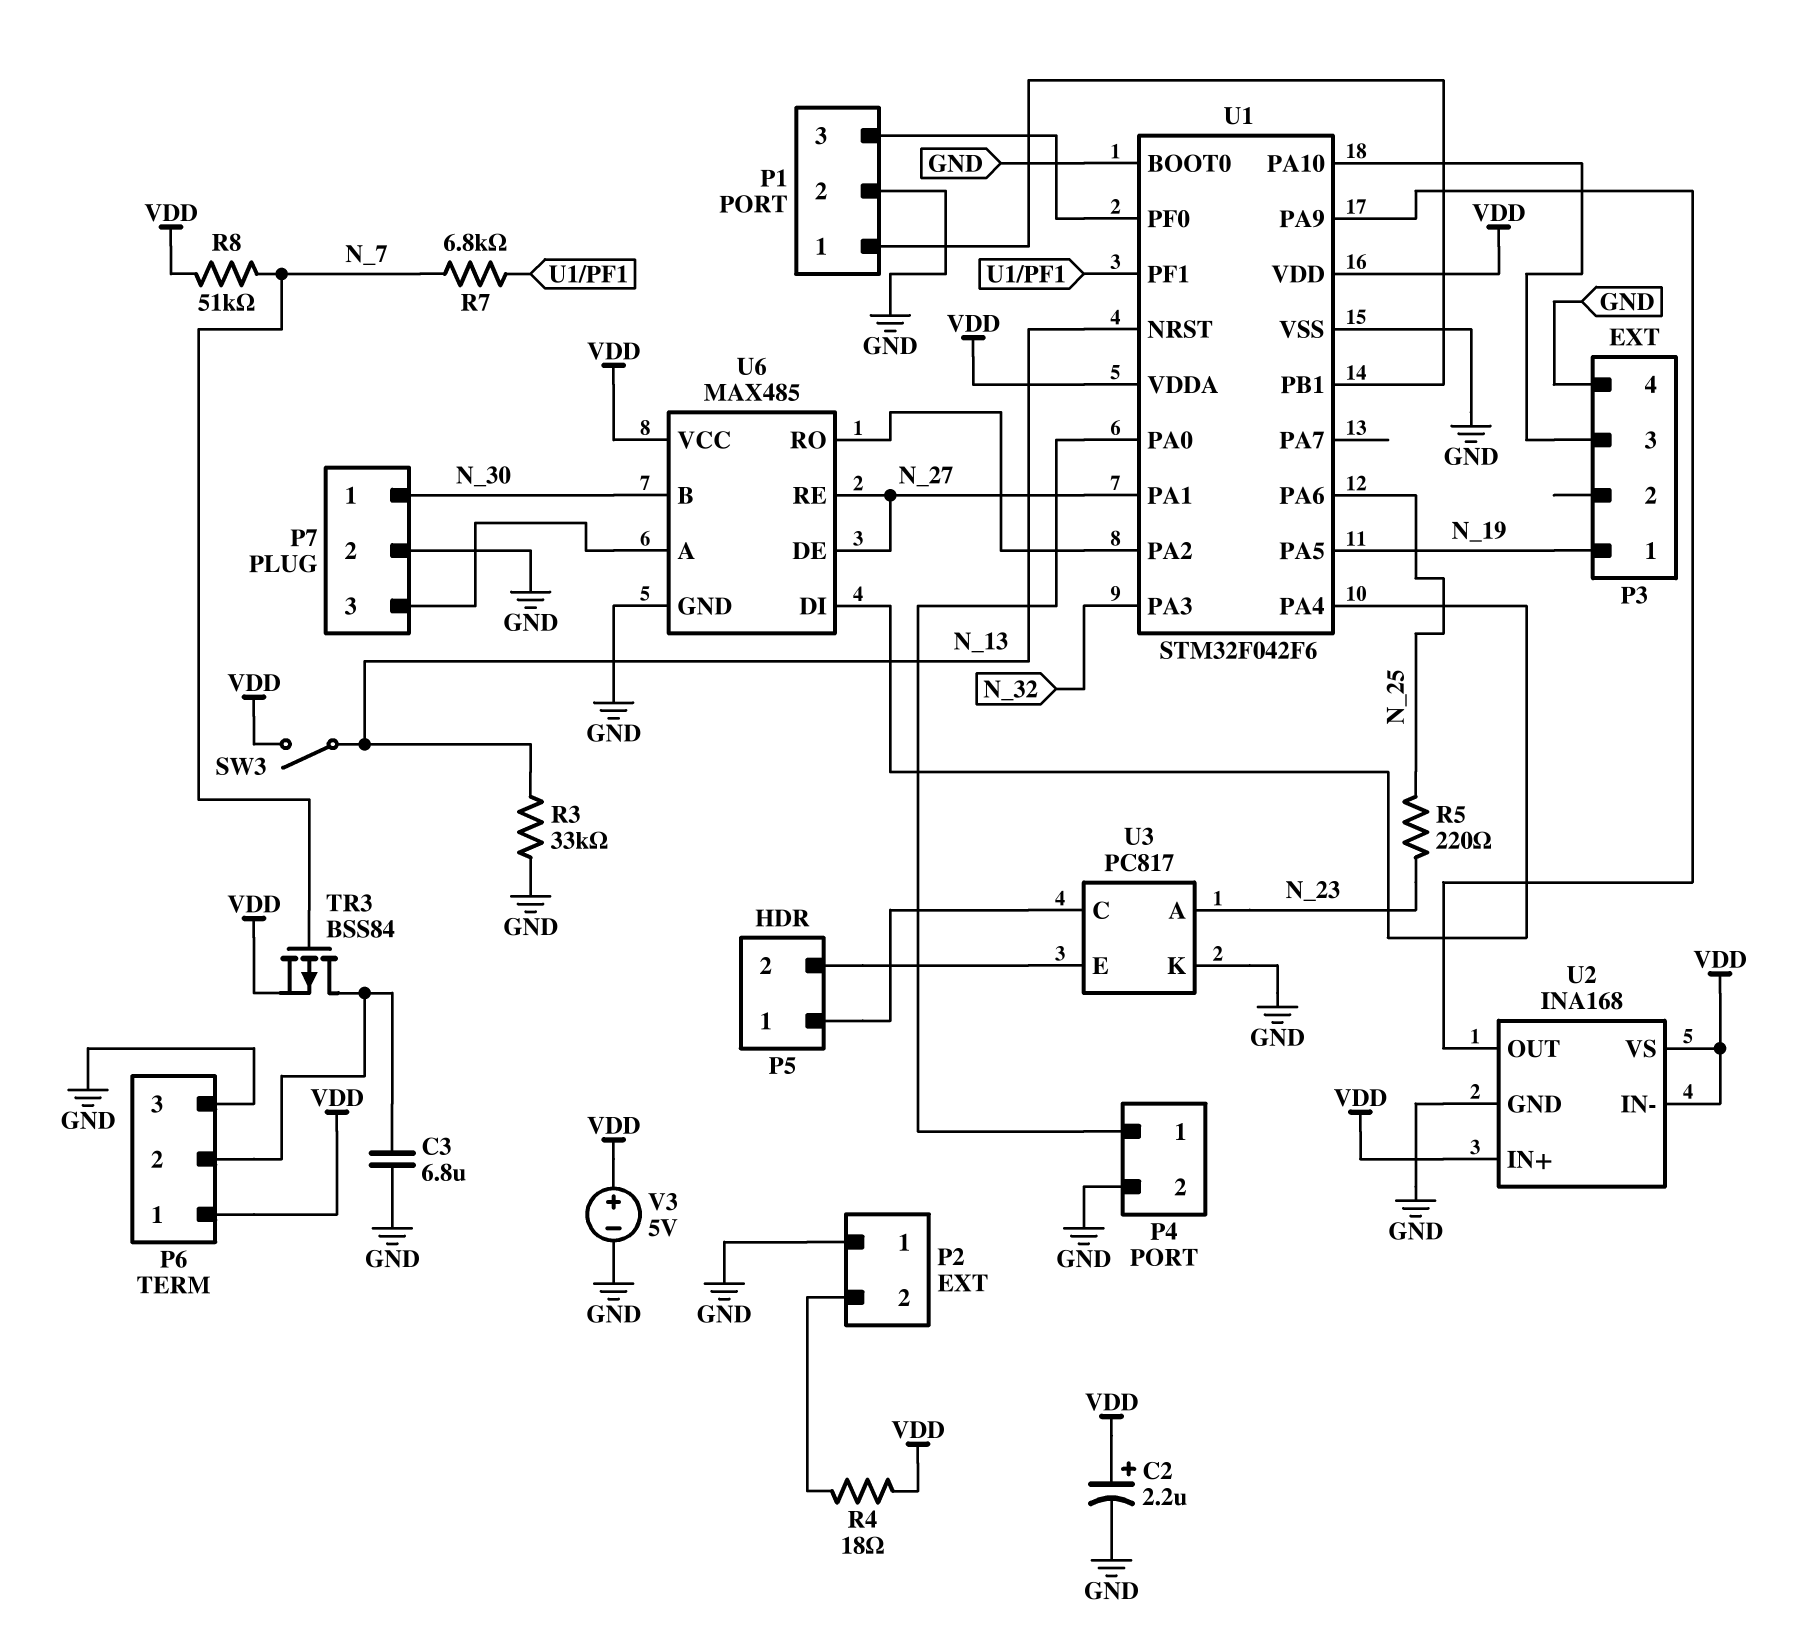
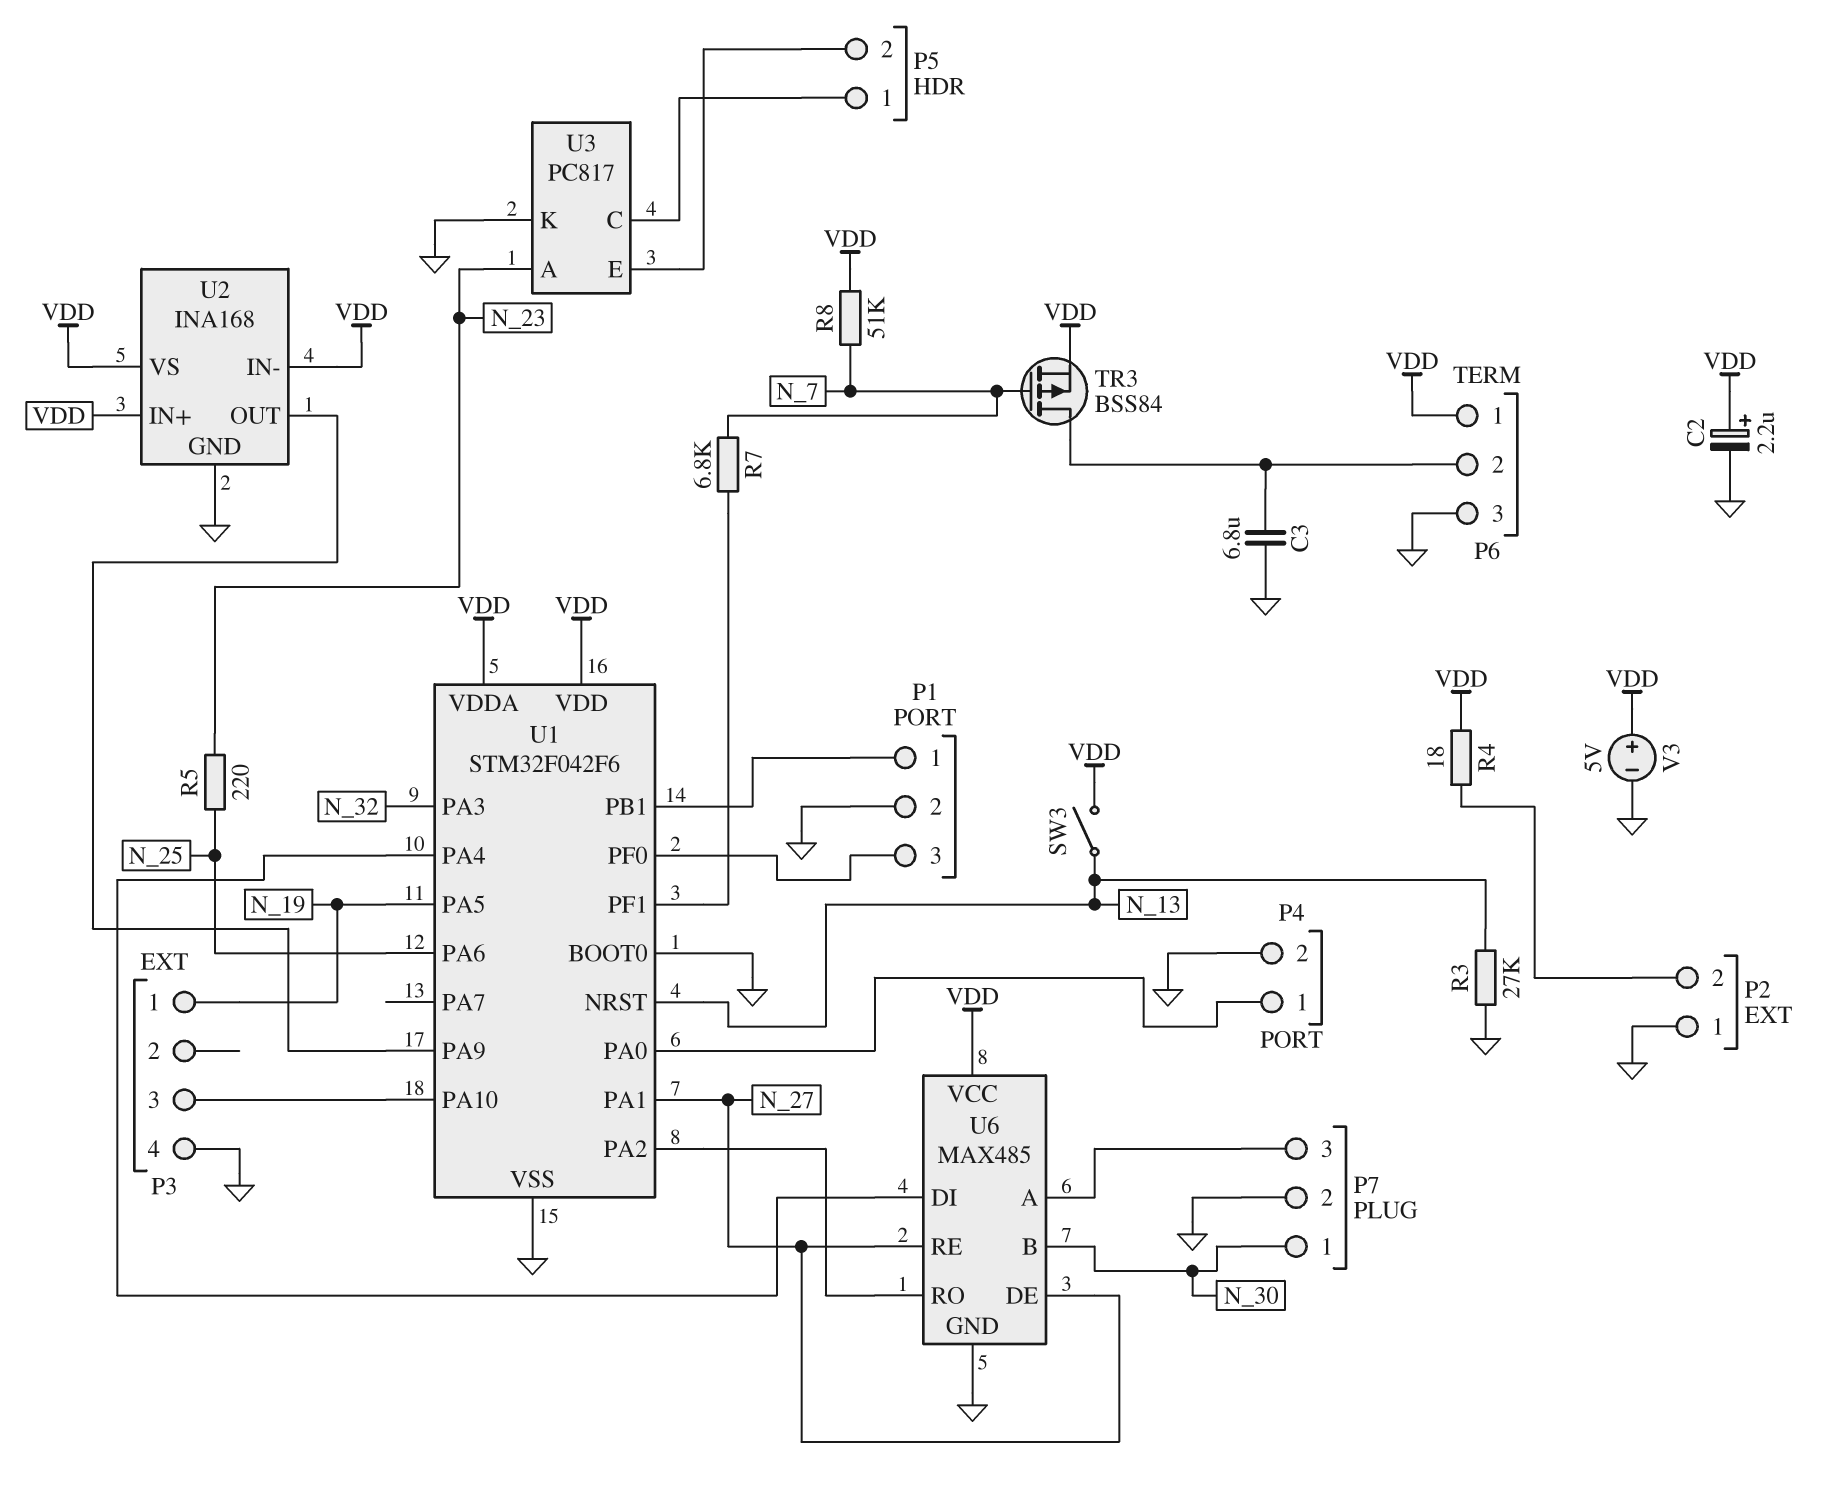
R3: 33k (GND, N_13) -> 27k (GND, N_13)

